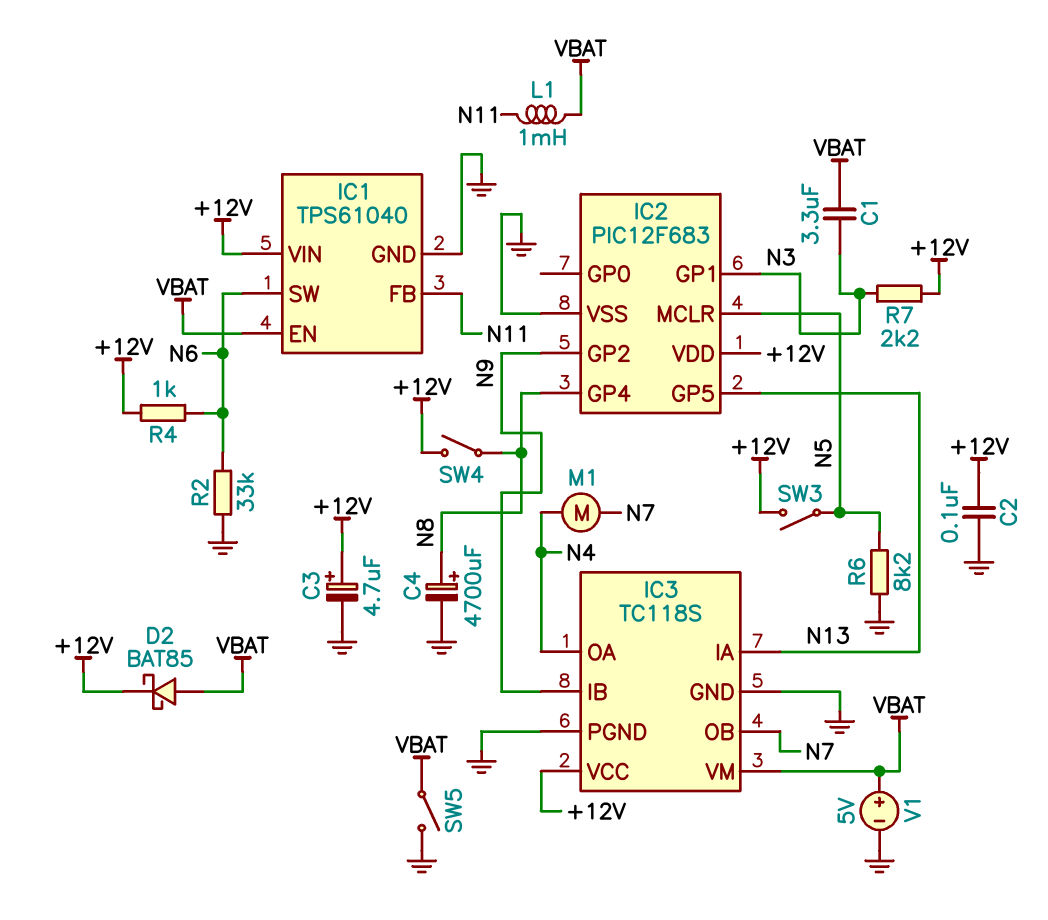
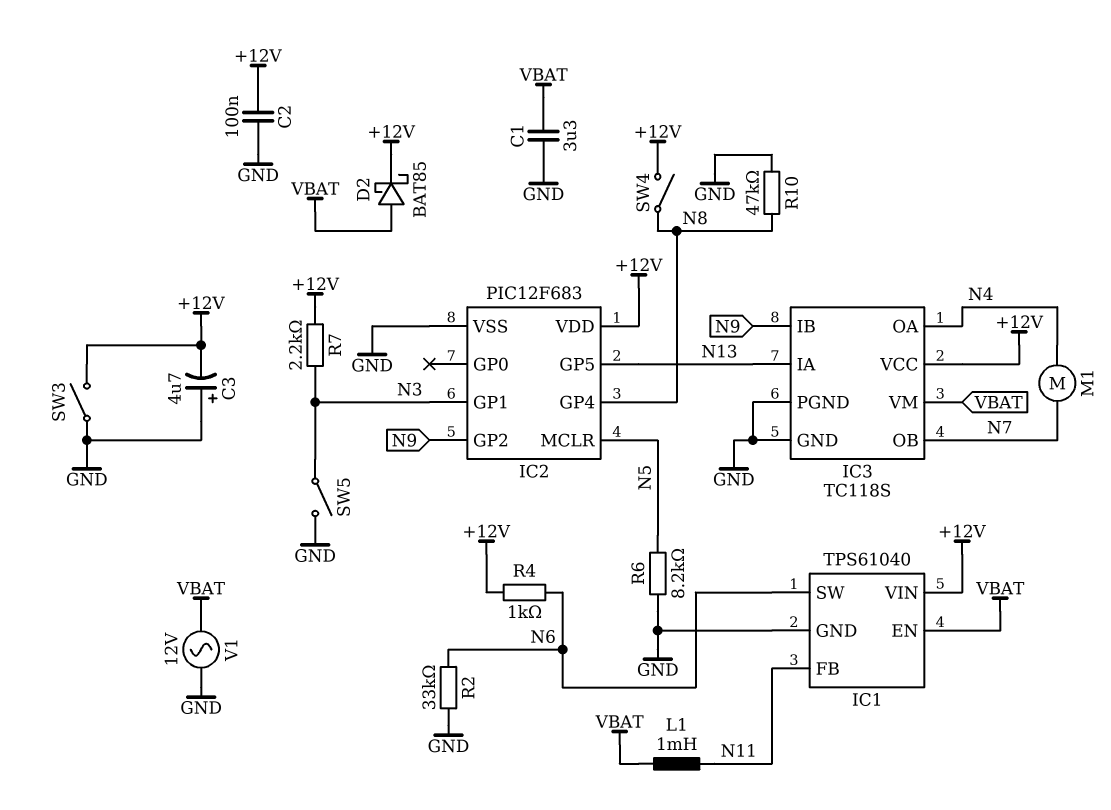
C1: 3.3uF (N3, VBAT) -> 3.3uF (GND, VBAT)
C3: 4.7uF (plus +12V, minus GND) -> 4.7uF (plus GND, minus +12V)
C4: 4700uF (plus N8, minus GND) -> none
R10: none -> 47k (GND, N8)
SW3: switch (+12V, N5) -> switch (+12V, GND)
SW5: switch (GND, VBAT) -> switch (GND, N3)
V1: 5V (plus VBAT, minus GND) -> AC 12V (GND, VBAT)

